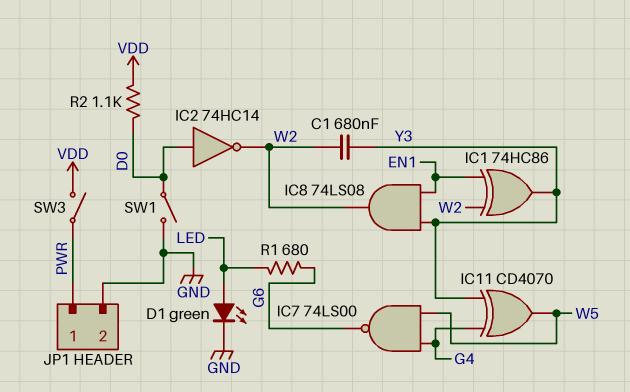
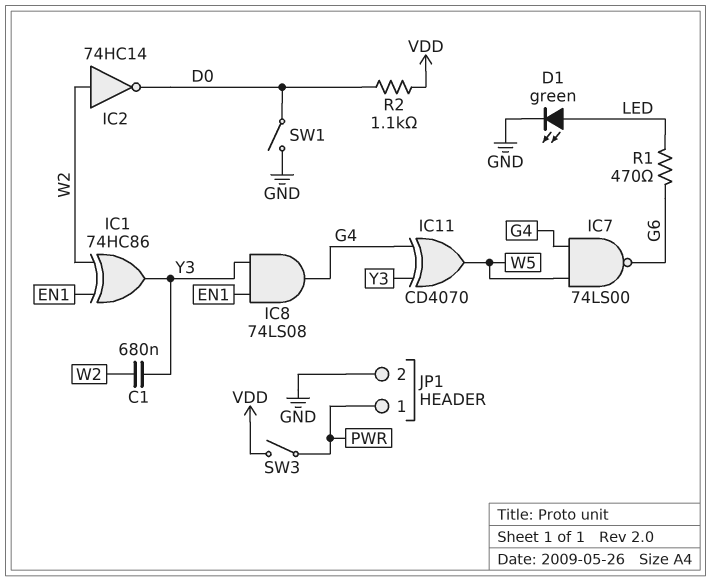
IC2: NOT 74HC14 (in D0, out W2) -> NOT 74HC14 (in W2, out D0)
IC8: AND 74LS08 (in EN1, in Y3, out W2) -> AND 74LS08 (in EN1, in Y3, out G4)
R1: 680 (G6, LED) -> 470 (G6, LED)

